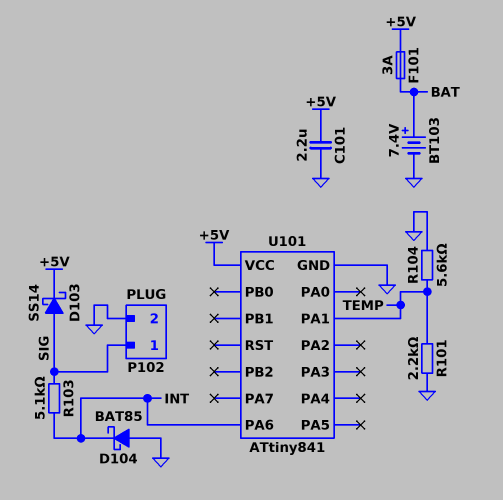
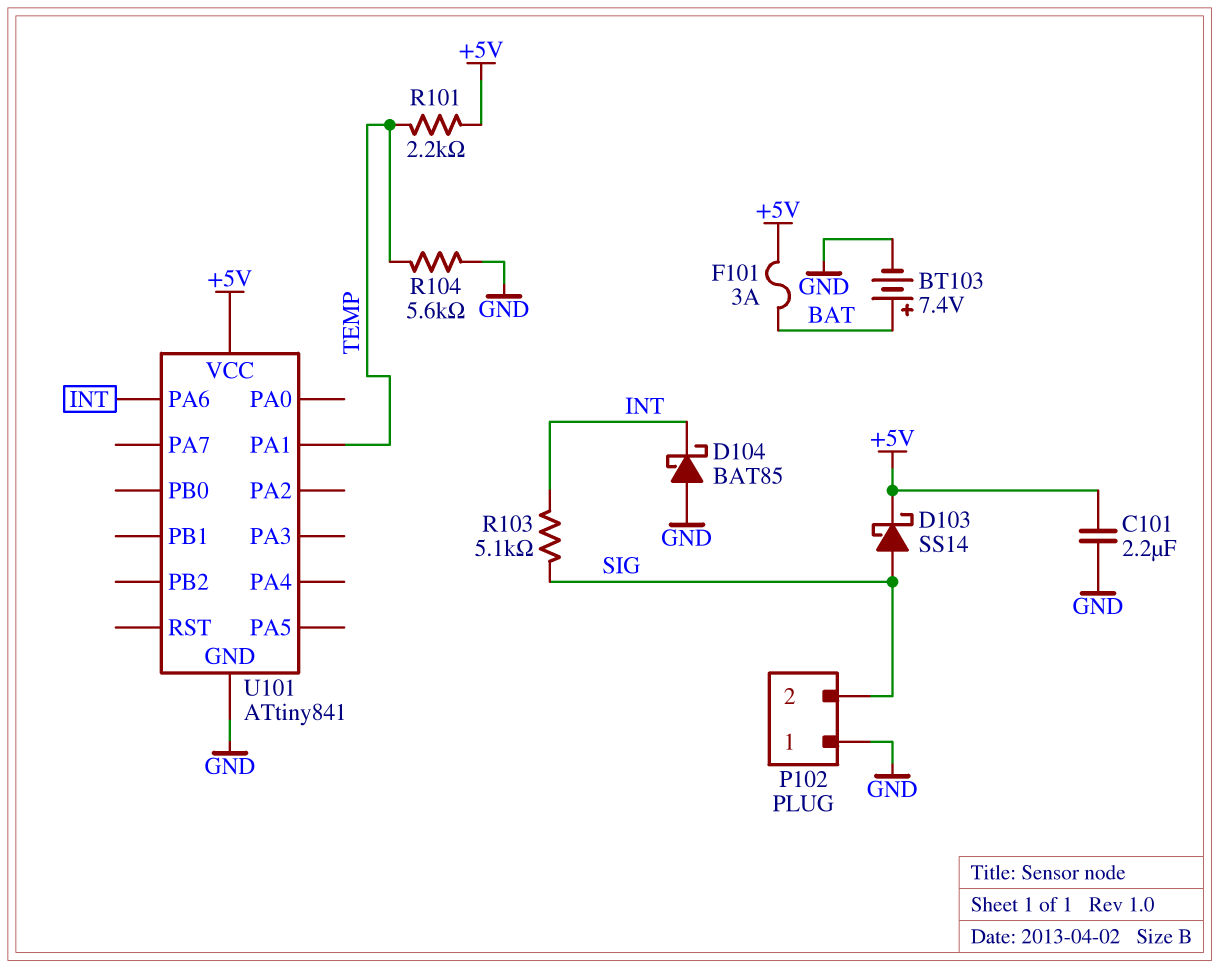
P102 pin 1: SIG -> GND
P102 pin 2: GND -> SIG
R101: 2.2k (GND, TEMP) -> 2.2k (+5V, TEMP)

